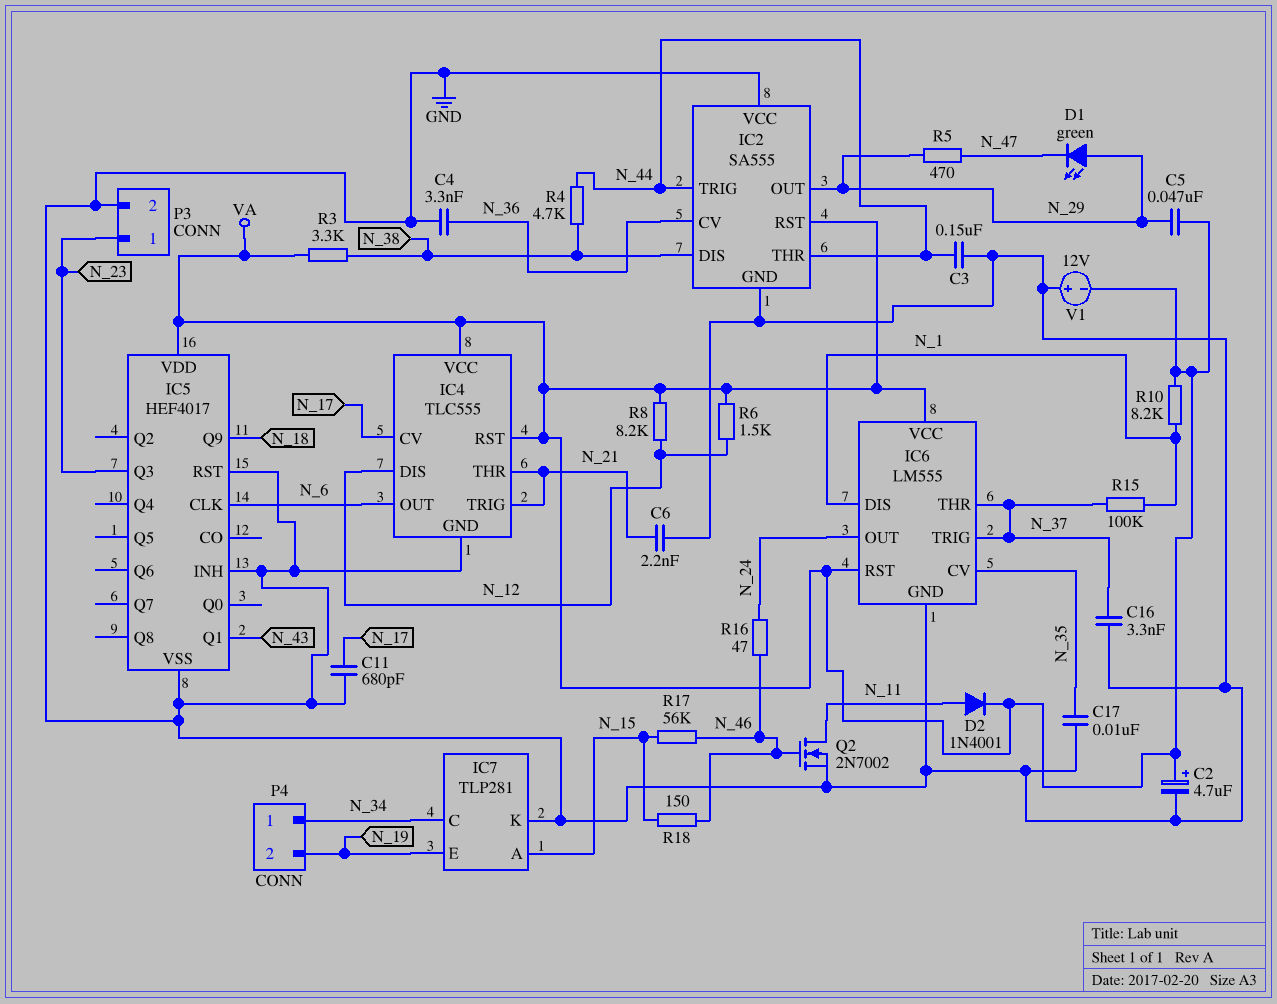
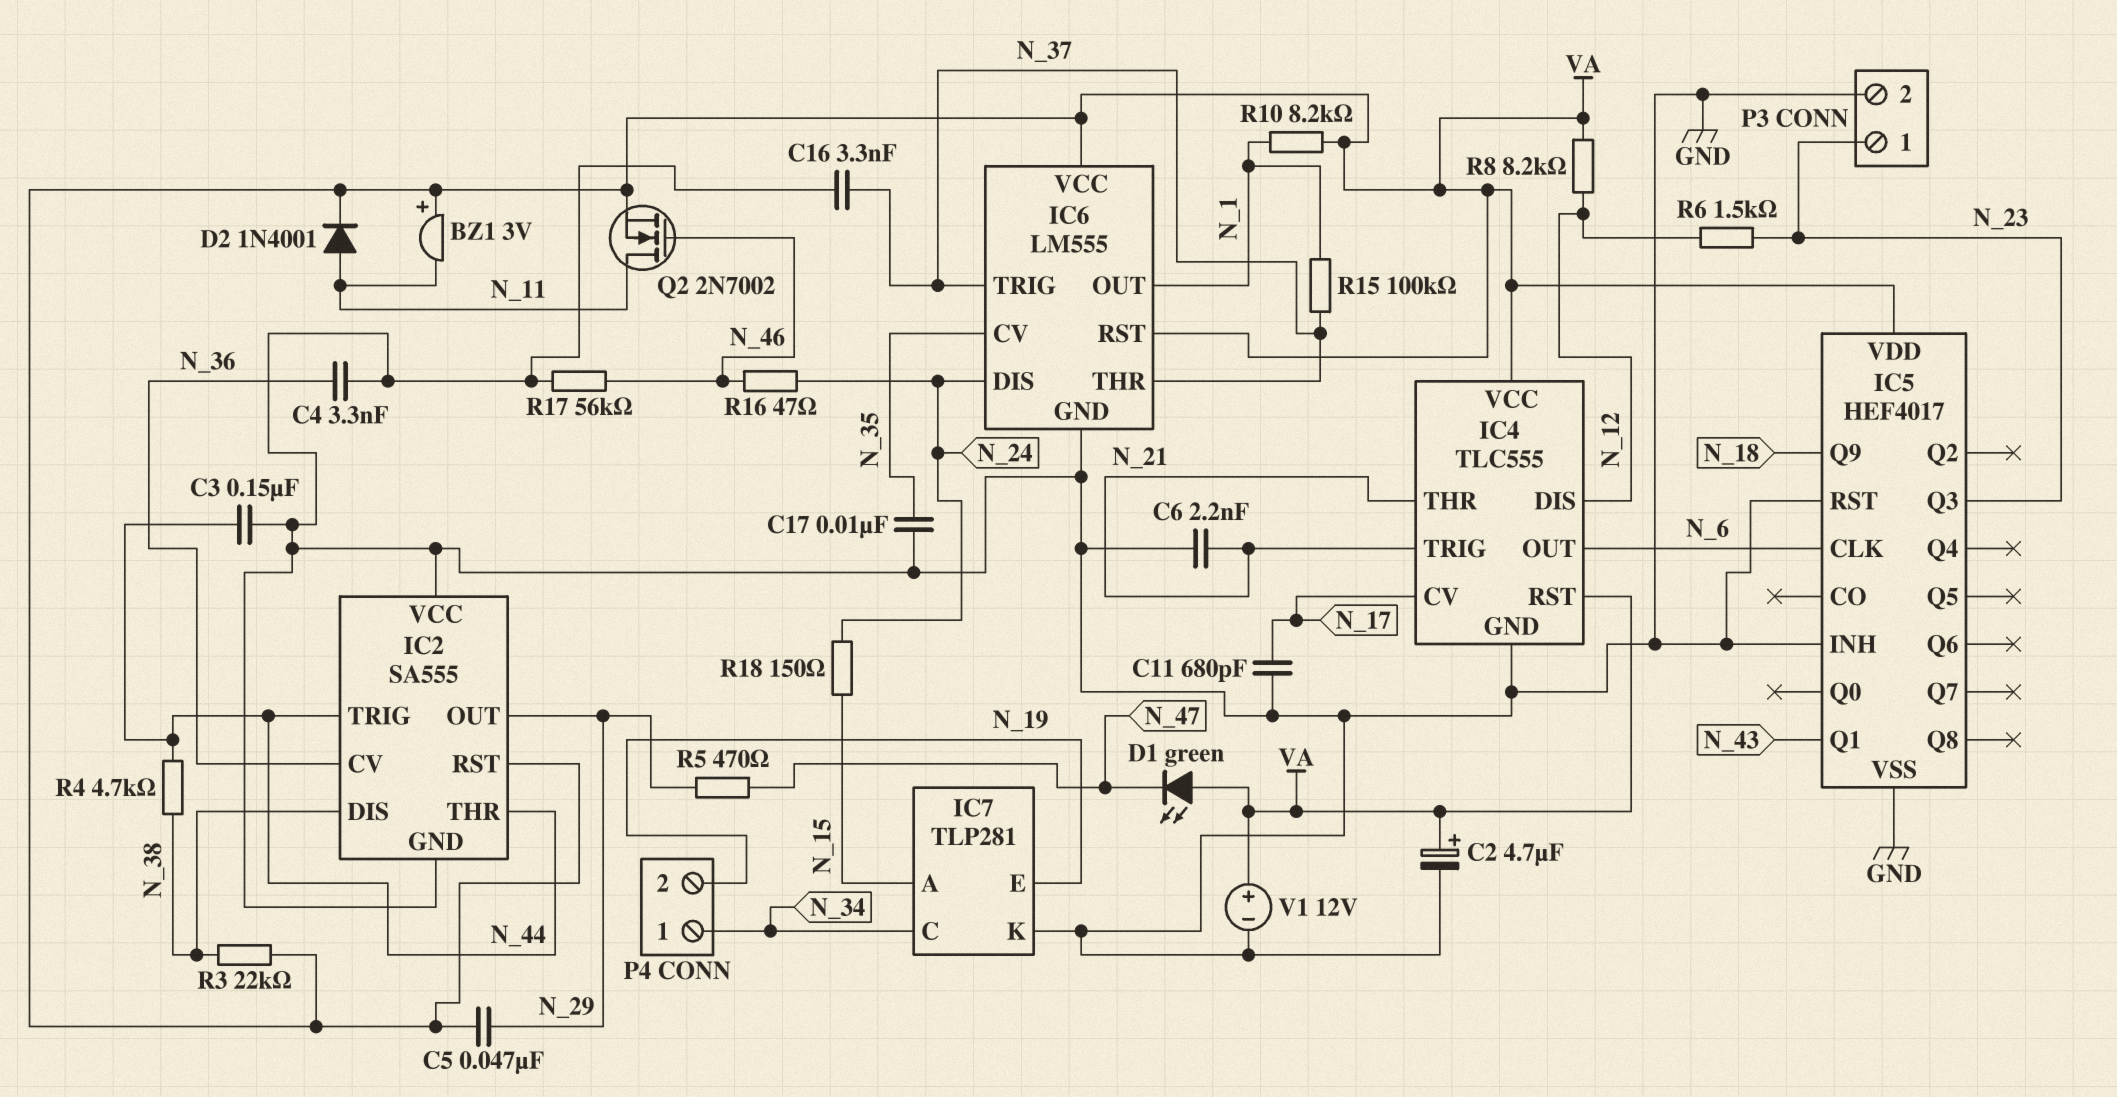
BZ1: none -> buzzer 3V (plus VA, minus N_11)
D1: LED green (A N_29, K N_47) -> LED green (A VA, K N_47)
IC6 pin DIS: N_1 -> N_24
IC6 pin OUT: N_24 -> N_1
Q2: NMOS 2N7002 (G N_46, D N_11, S GND) -> NMOS 2N7002 (G N_46, D N_11, S VA)
R3: 3.3k (N_38, VA) -> 22k (N_38, VA)
R6: 1.5k (N_12, VA) -> 1.5k (N_12, N_23)
R17: 56k (N_15, N_46) -> 56k (GND, N_46)
R18: 150 (N_15, N_46) -> 150 (N_15, N_24)
V1: 12V (plus GND, minus VA) -> 12V (plus VA, minus GND)

